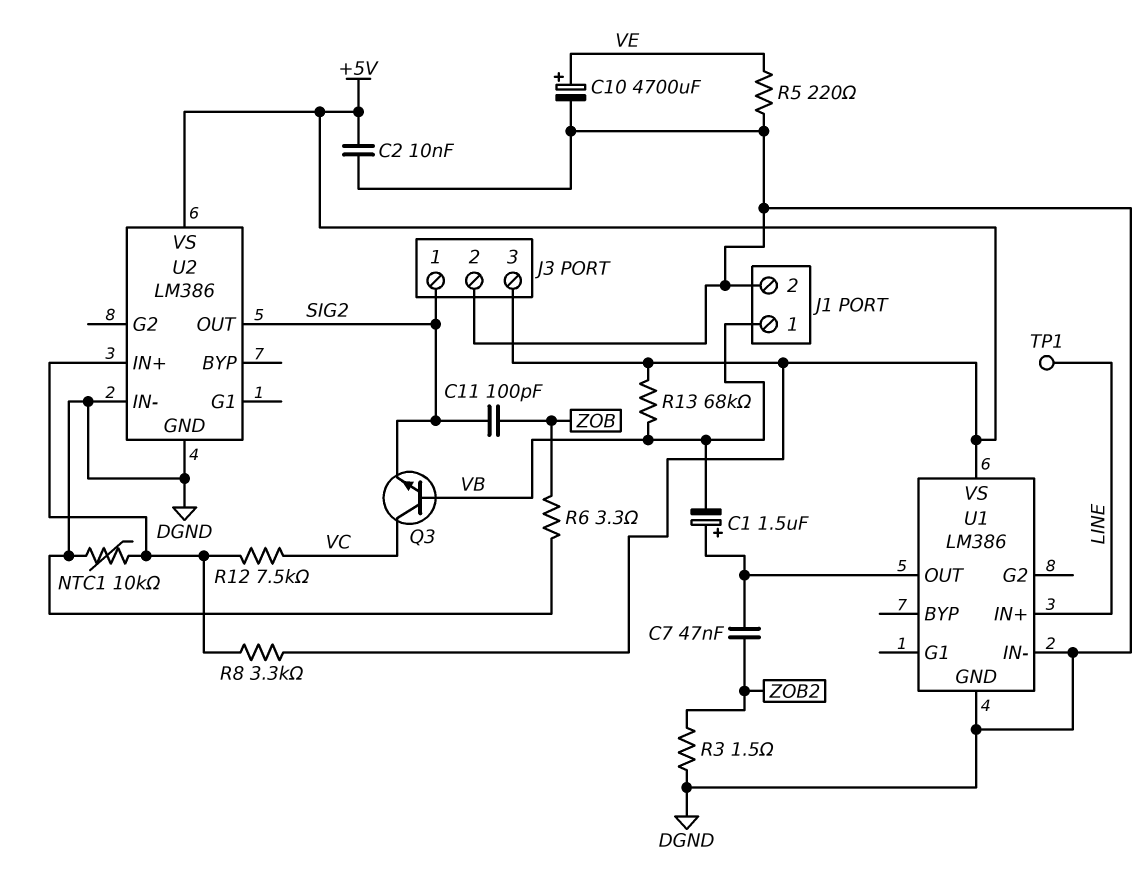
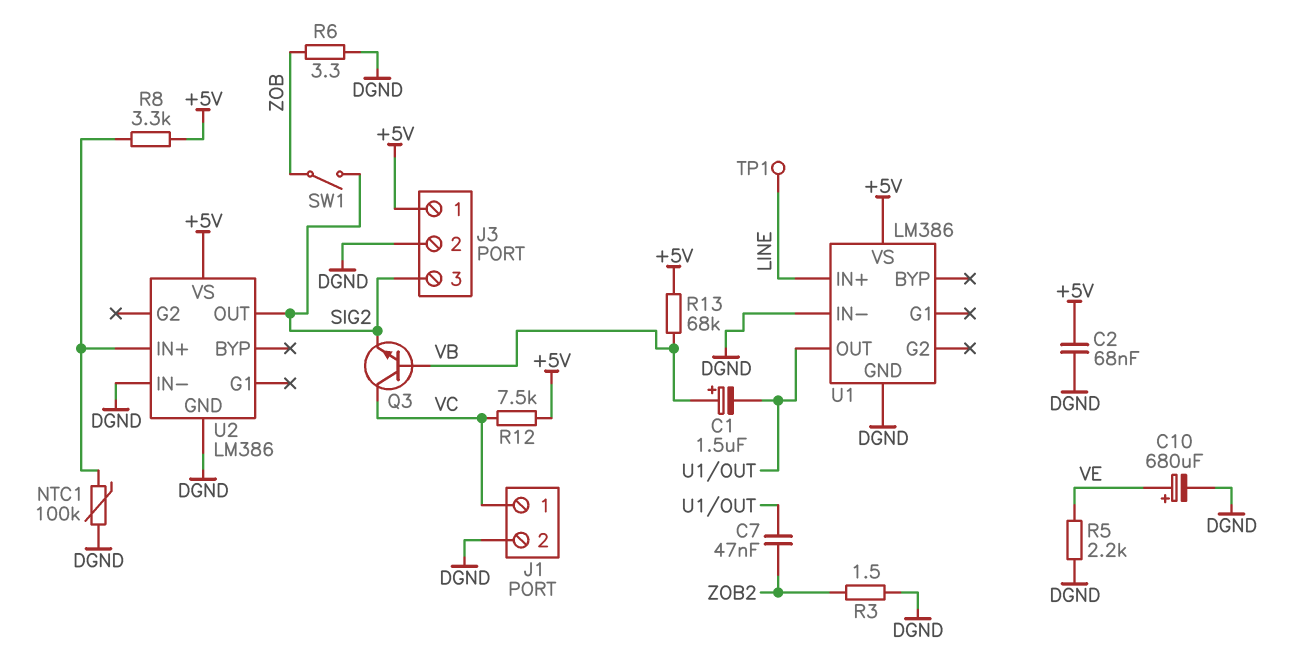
C1: 1.5uF (plus U1/OUT, minus VB) -> 1.5uF (plus VB, minus U1/OUT)
C2: 10nF (+5V, DGND) -> 68nF (+5V, DGND)
C10: 4700uF (plus VE, minus DGND) -> 680uF (plus VE, minus DGND)
C11: 100pF (SIG2, ZOB) -> none
J1 pin 1: VB -> VC
J3 pin 1: SIG2 -> +5V
J3 pin 3: +5V -> SIG2
NTC1: 10k (DGND, U2/IN+) -> 100k (DGND, U2/IN+)
R5: 220 (DGND, VE) -> 2.2k (DGND, VE)
R12: 7.5k (U2/IN+, VC) -> 7.5k (+5V, VC)
SW1: none -> switch (SIG2, ZOB)

